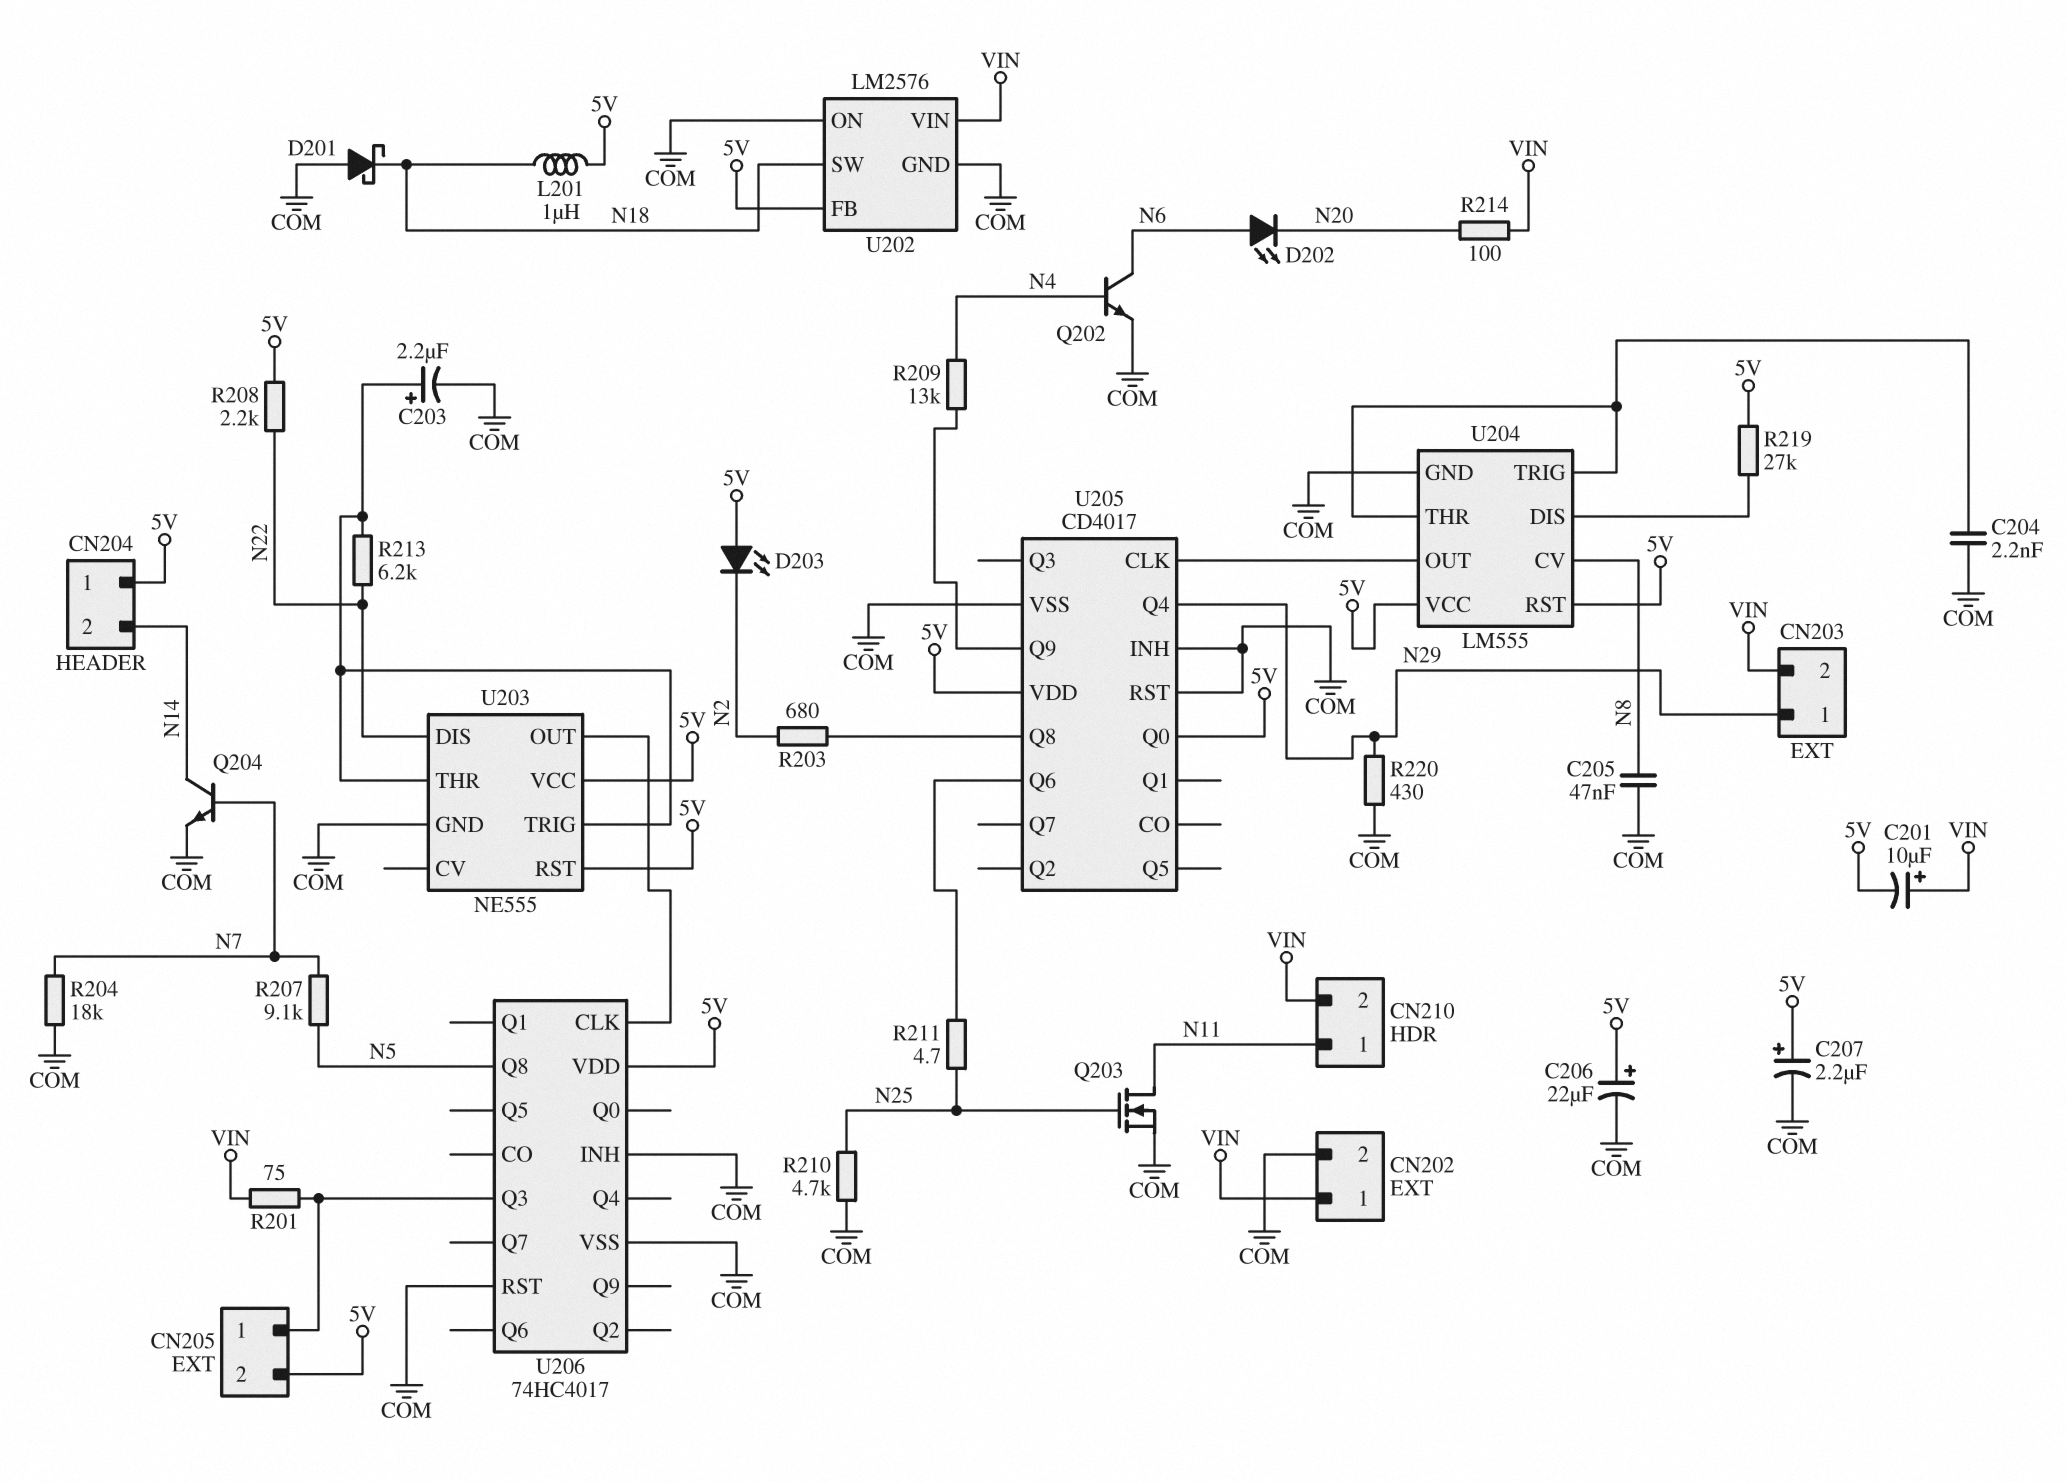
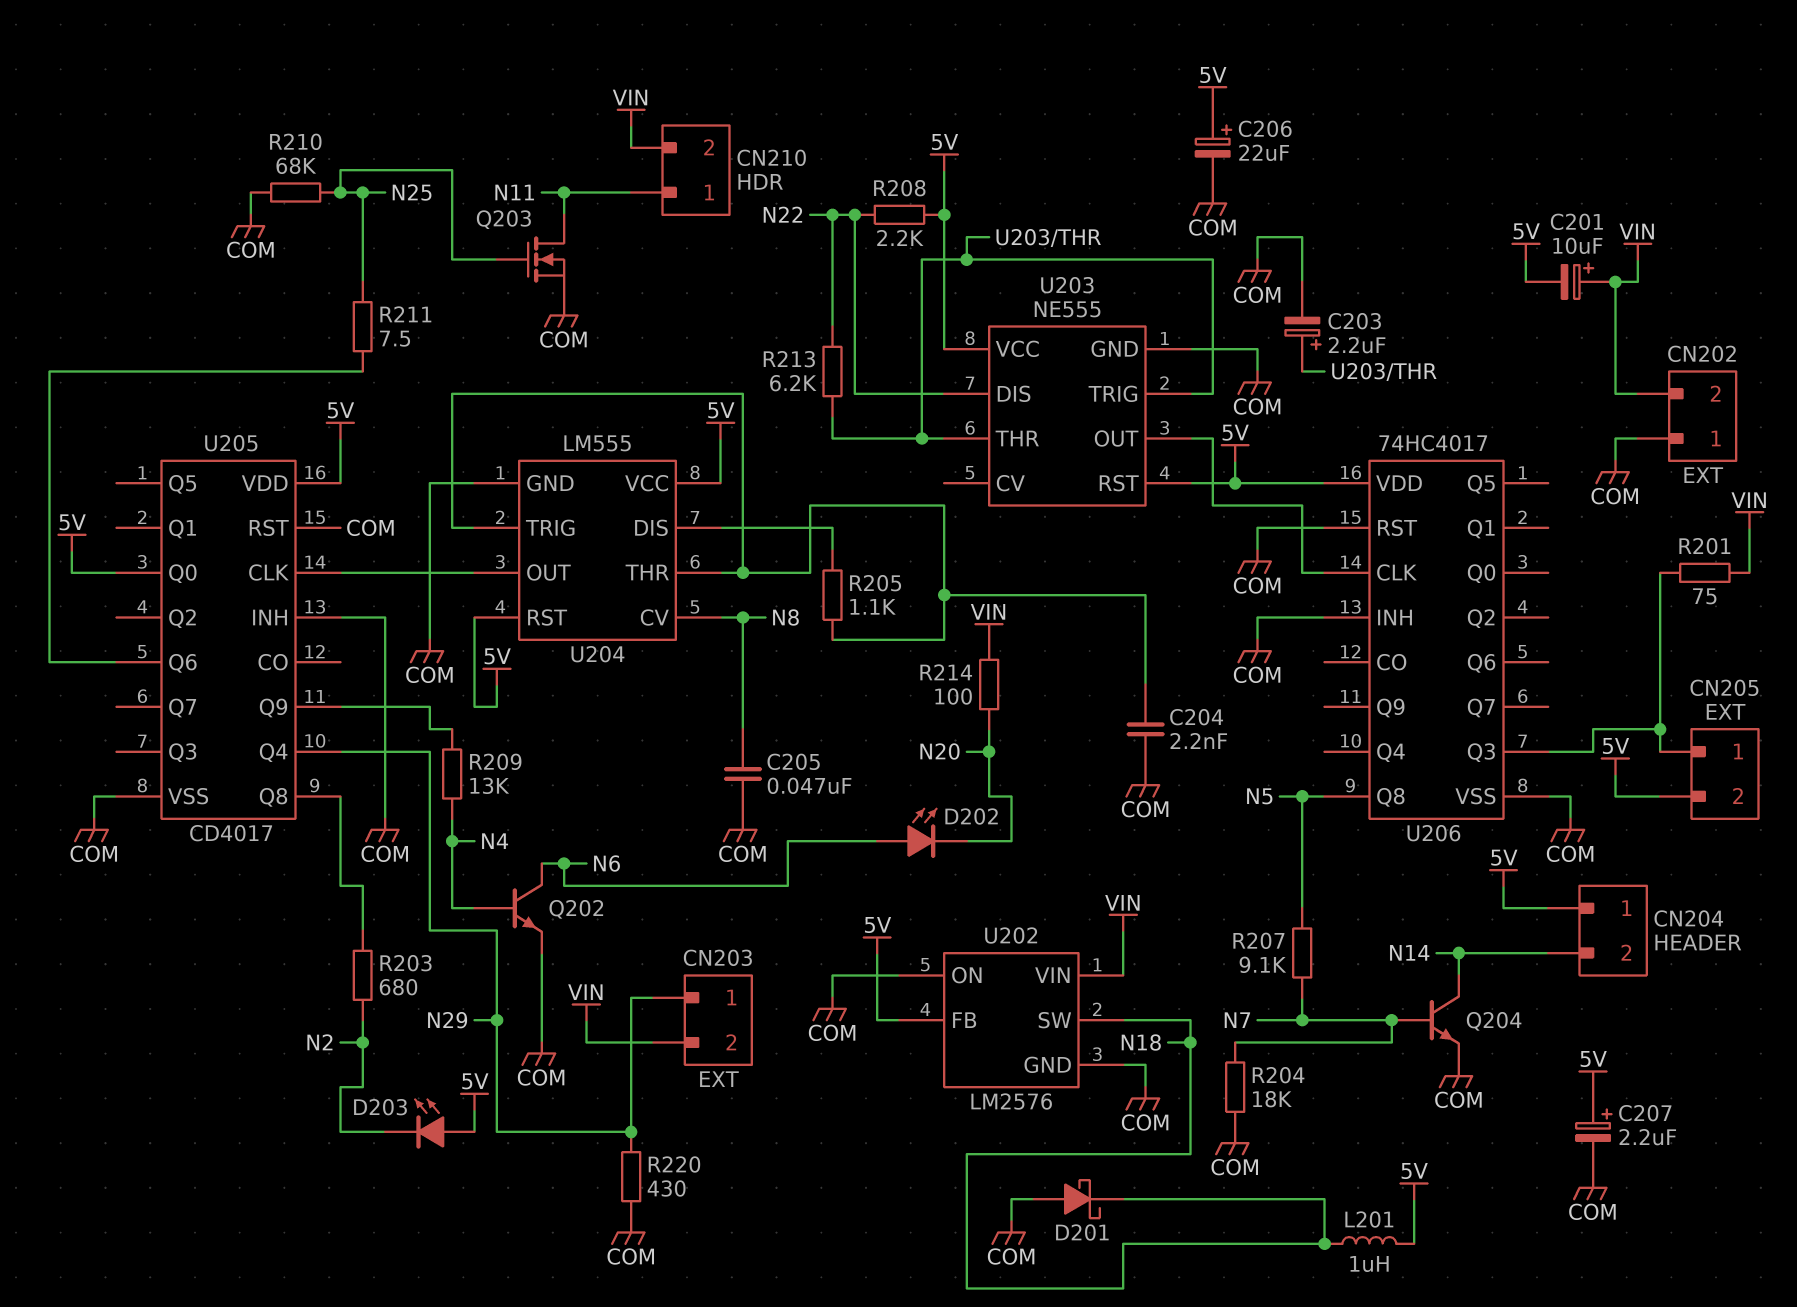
CN202 pin 1: VIN -> COM
CN202 pin 2: COM -> VIN
R205: none -> 1.1k (U204/DIS, U204/THR)
R210: 4.7k (COM, N25) -> 68k (COM, N25)
R211: 4.7 (N25, U205/Q6) -> 7.5 (N25, U205/Q6)
R219: 27k (5V, U204/DIS) -> none

